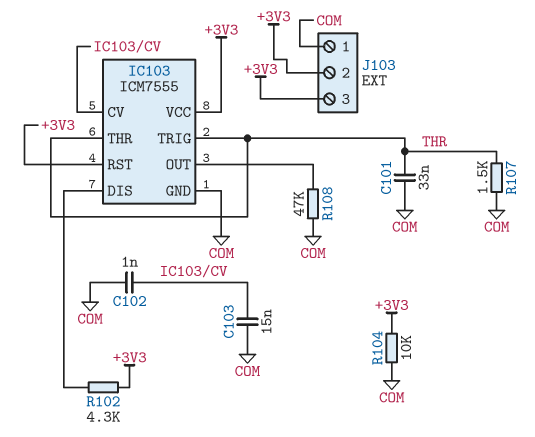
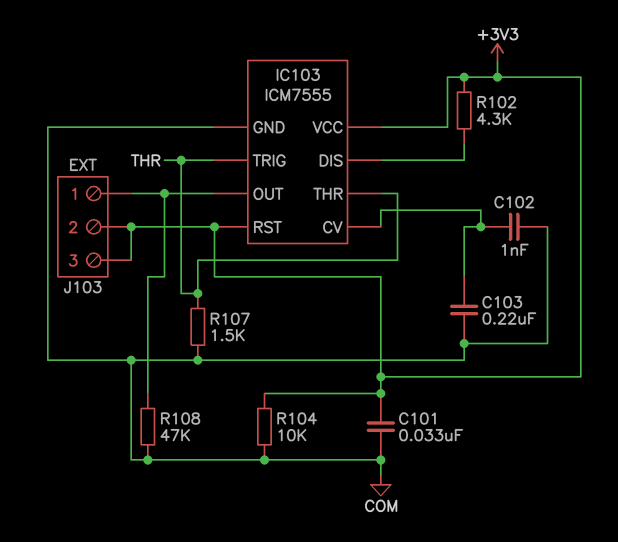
C101: 33nF (COM, THR) -> 33nF (+3V3, COM)
C103: 15nF (COM, IC103/CV) -> 220nF (COM, IC103/CV)
J103 pin 1: COM -> IC103/OUT

